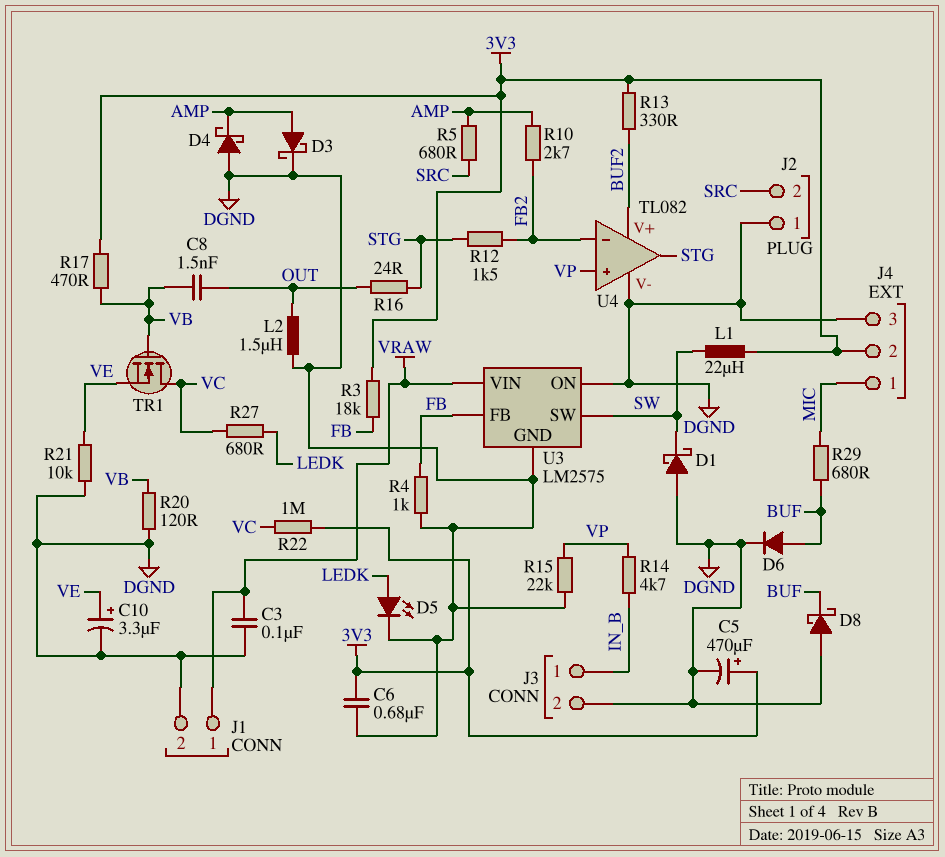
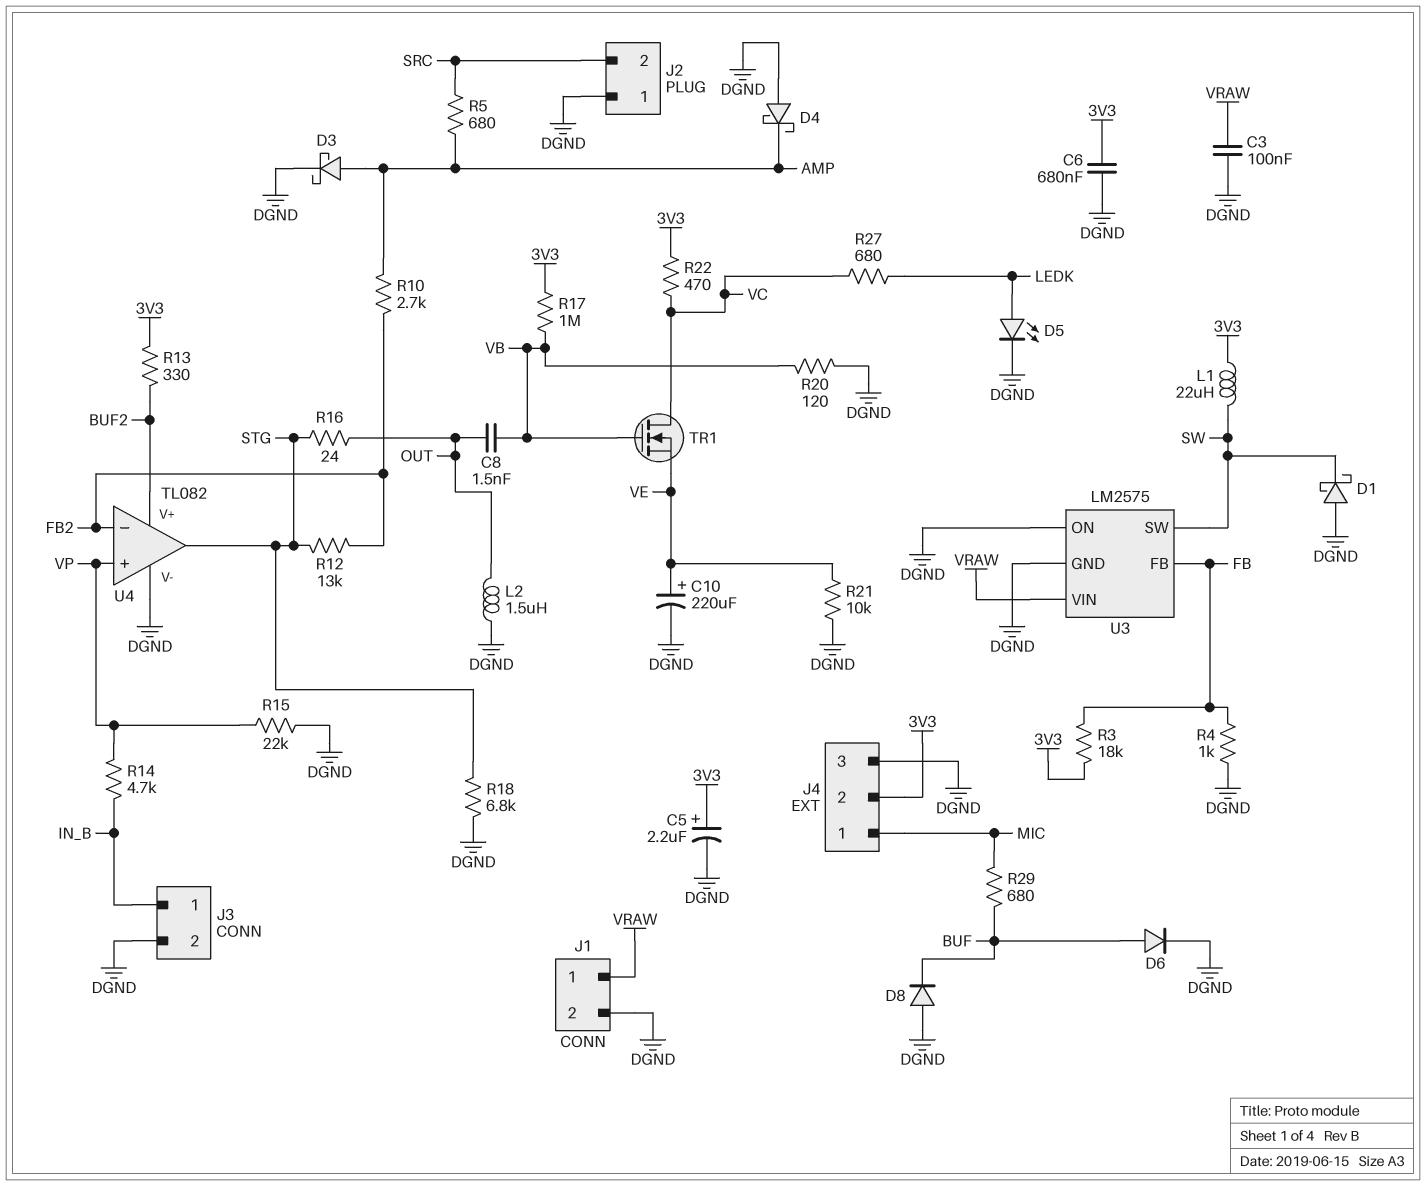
C5: 470uF (plus 3V3, minus DGND) -> 2.2uF (plus 3V3, minus DGND)
C10: 3.3uF (plus VE, minus DGND) -> 220uF (plus VE, minus DGND)
D8: schottky (A DGND, K BUF) -> diode (A DGND, K BUF)
R12: 1.5k (FB2, STG) -> 13k (FB2, STG)
R17: 470 (3V3, VB) -> 1M (3V3, VB)
R18: none -> 6.8k (DGND, STG)
R22: 1M (3V3, VC) -> 470 (3V3, VC)

